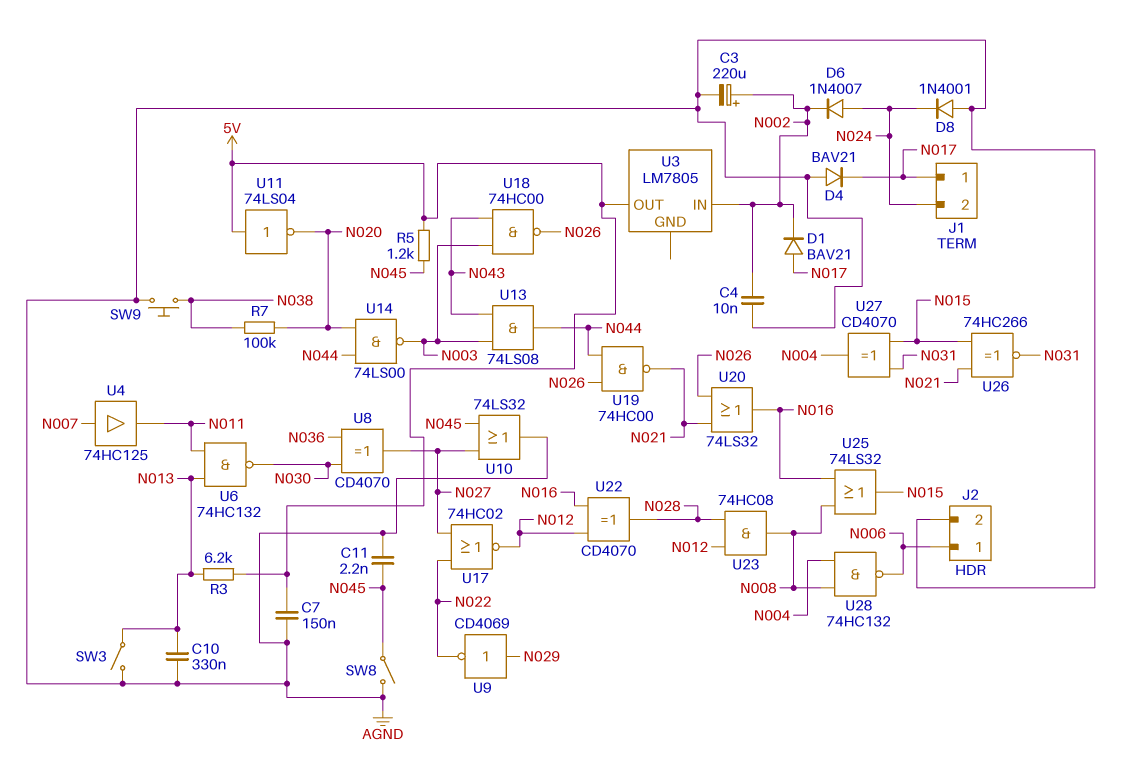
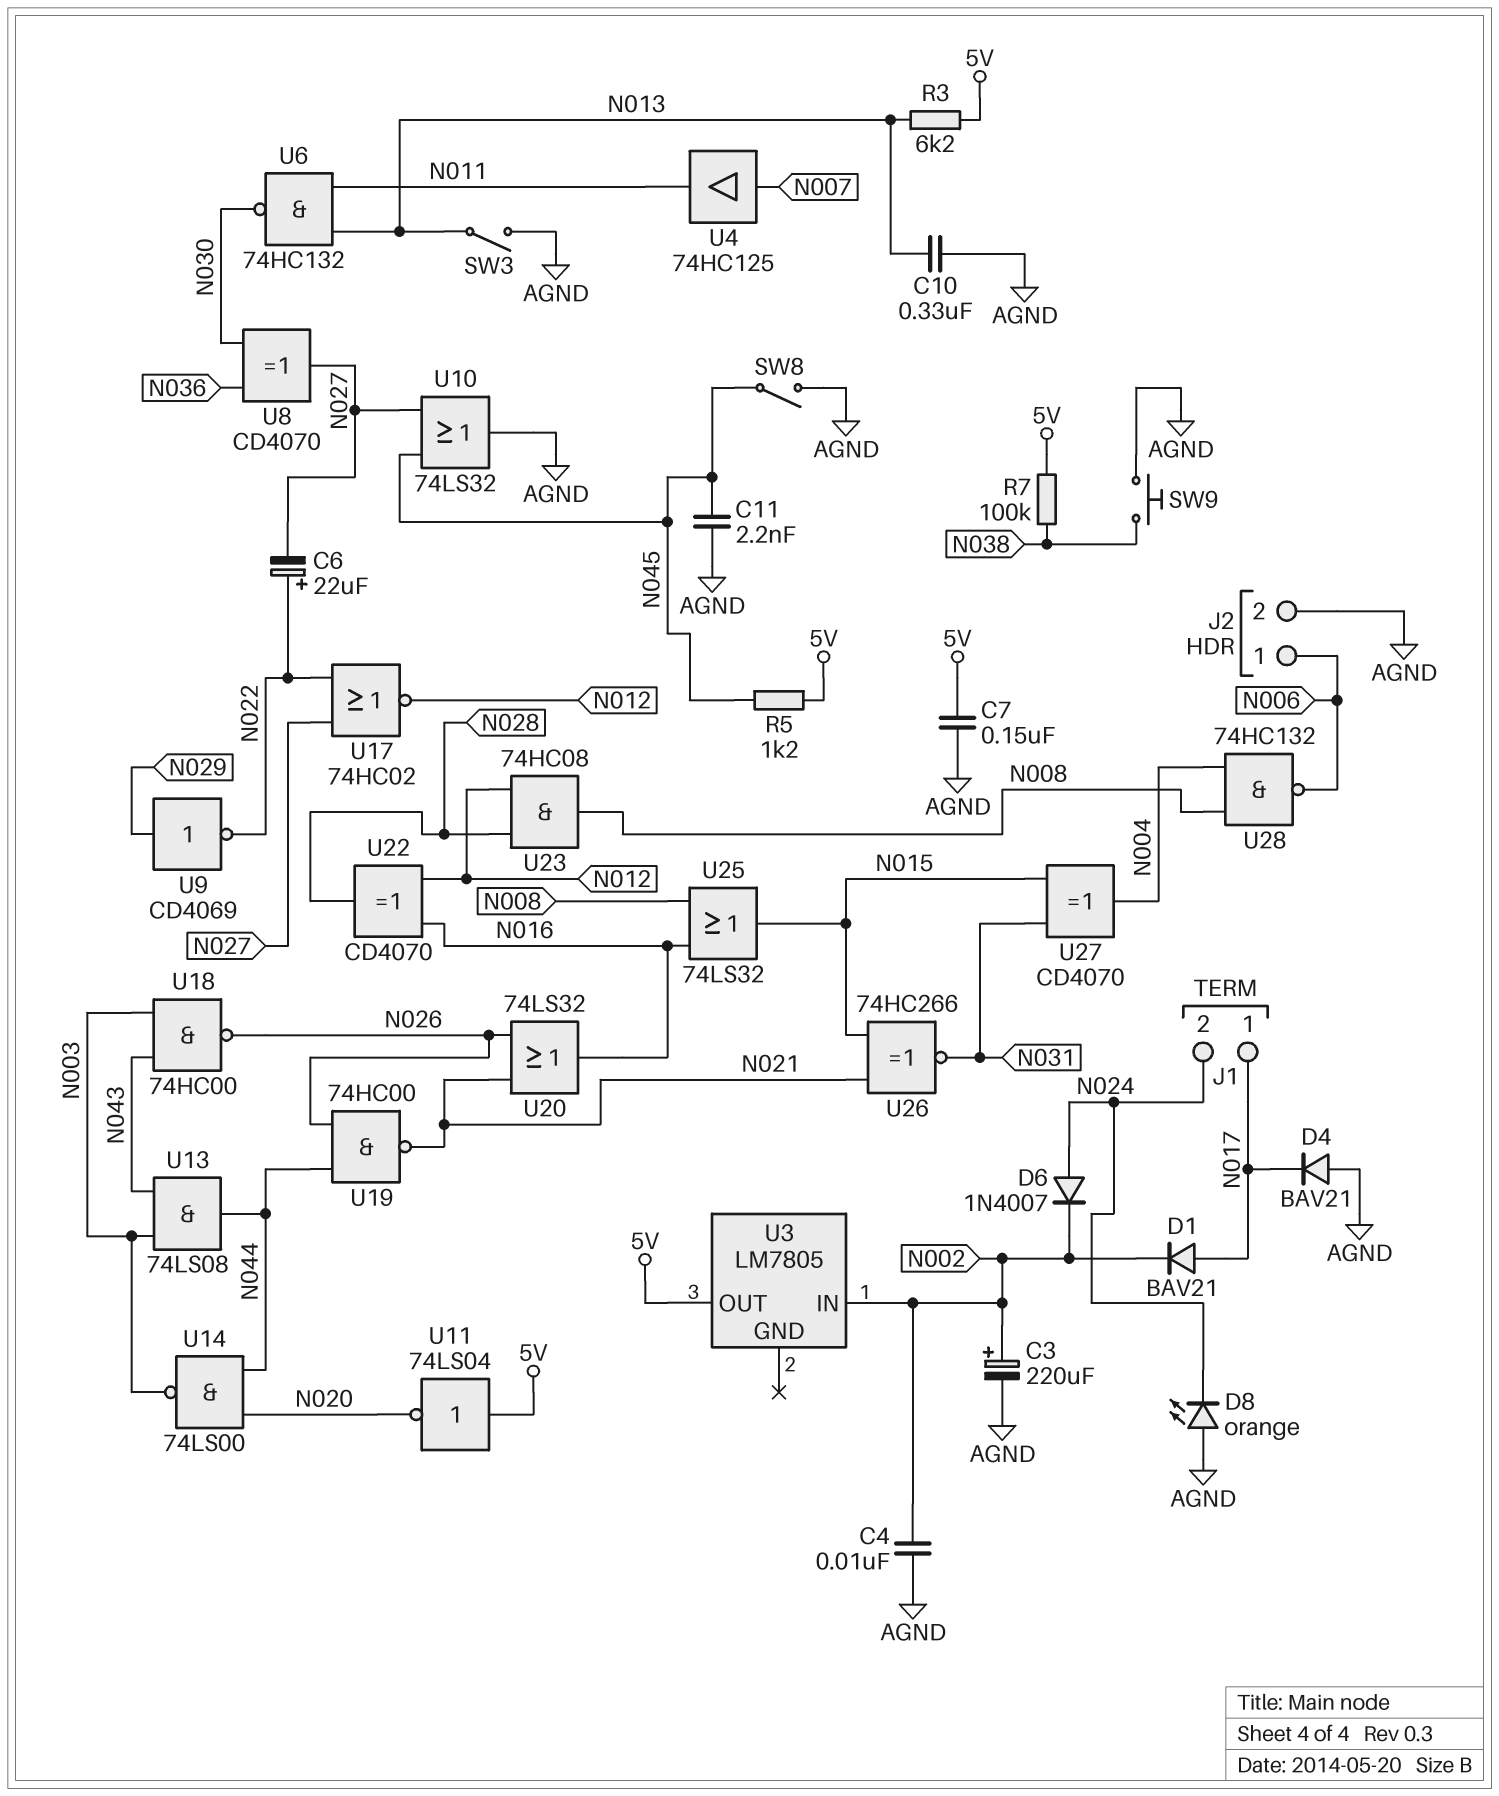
C6: none -> 22uF (plus N022, minus N027)
D8: diode 1N4001 (A AGND, K N024) -> LED orange (A AGND, K N024)
R7: 100k (N020, N038) -> 100k (5V, N038)

